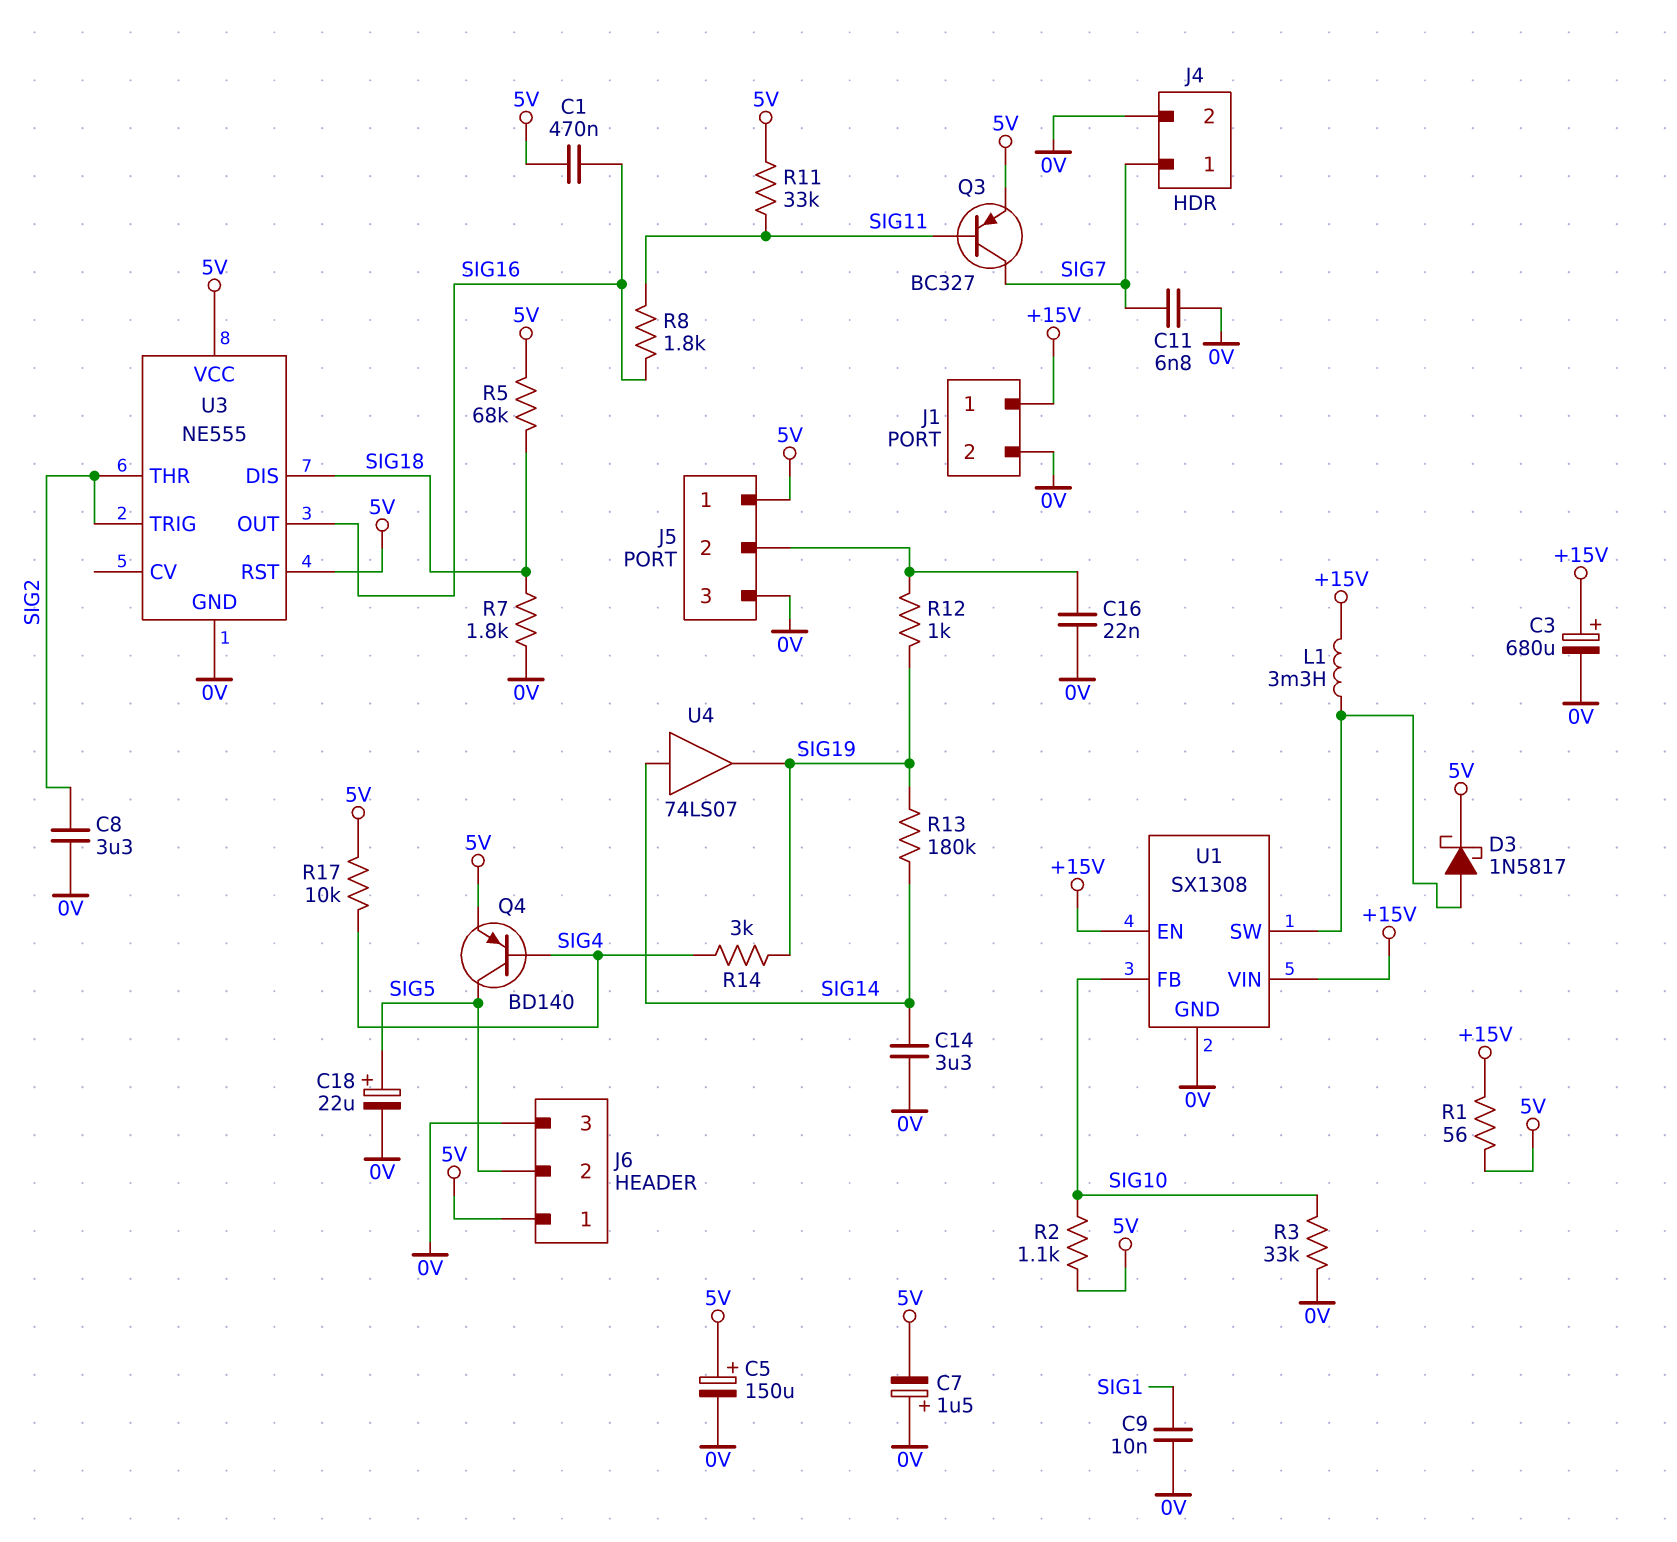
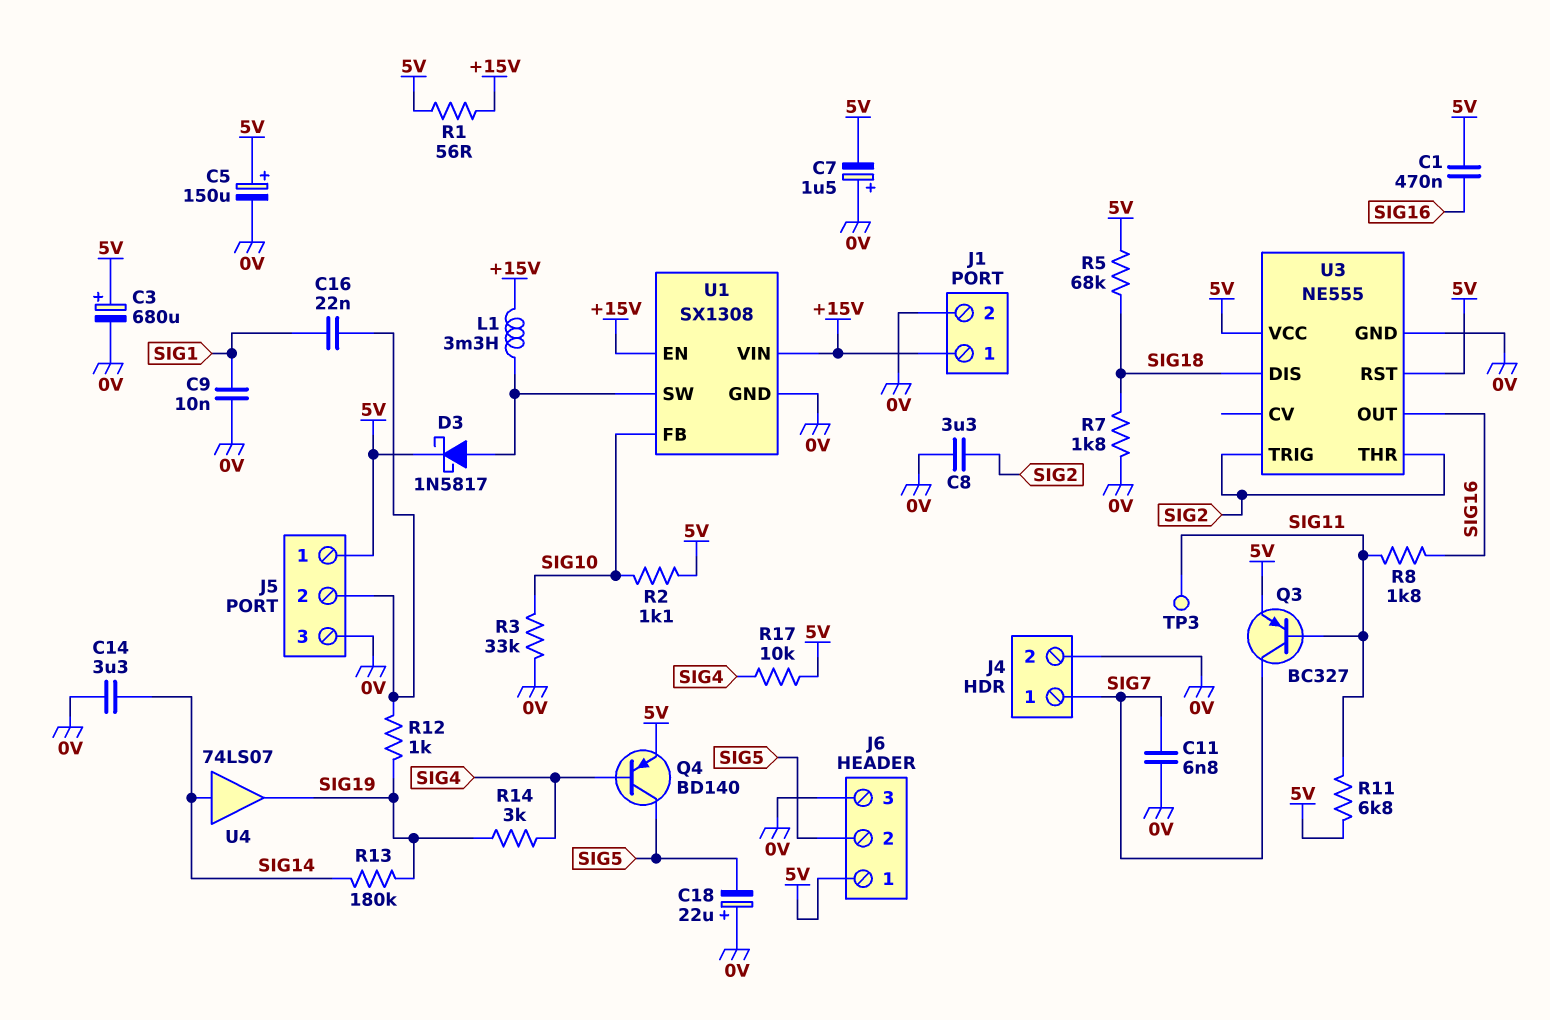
C3: 680uF (plus +15V, minus 0V) -> 680uF (plus 5V, minus 0V)
C16: 22nF (0V, J5/2) -> 22nF (J5/2, SIG1)
C18: 22uF (plus SIG5, minus 0V) -> 22uF (plus 0V, minus SIG5)
R11: 33k (5V, SIG11) -> 6.8k (5V, SIG11)
TP3: none -> test point (SIG11)

